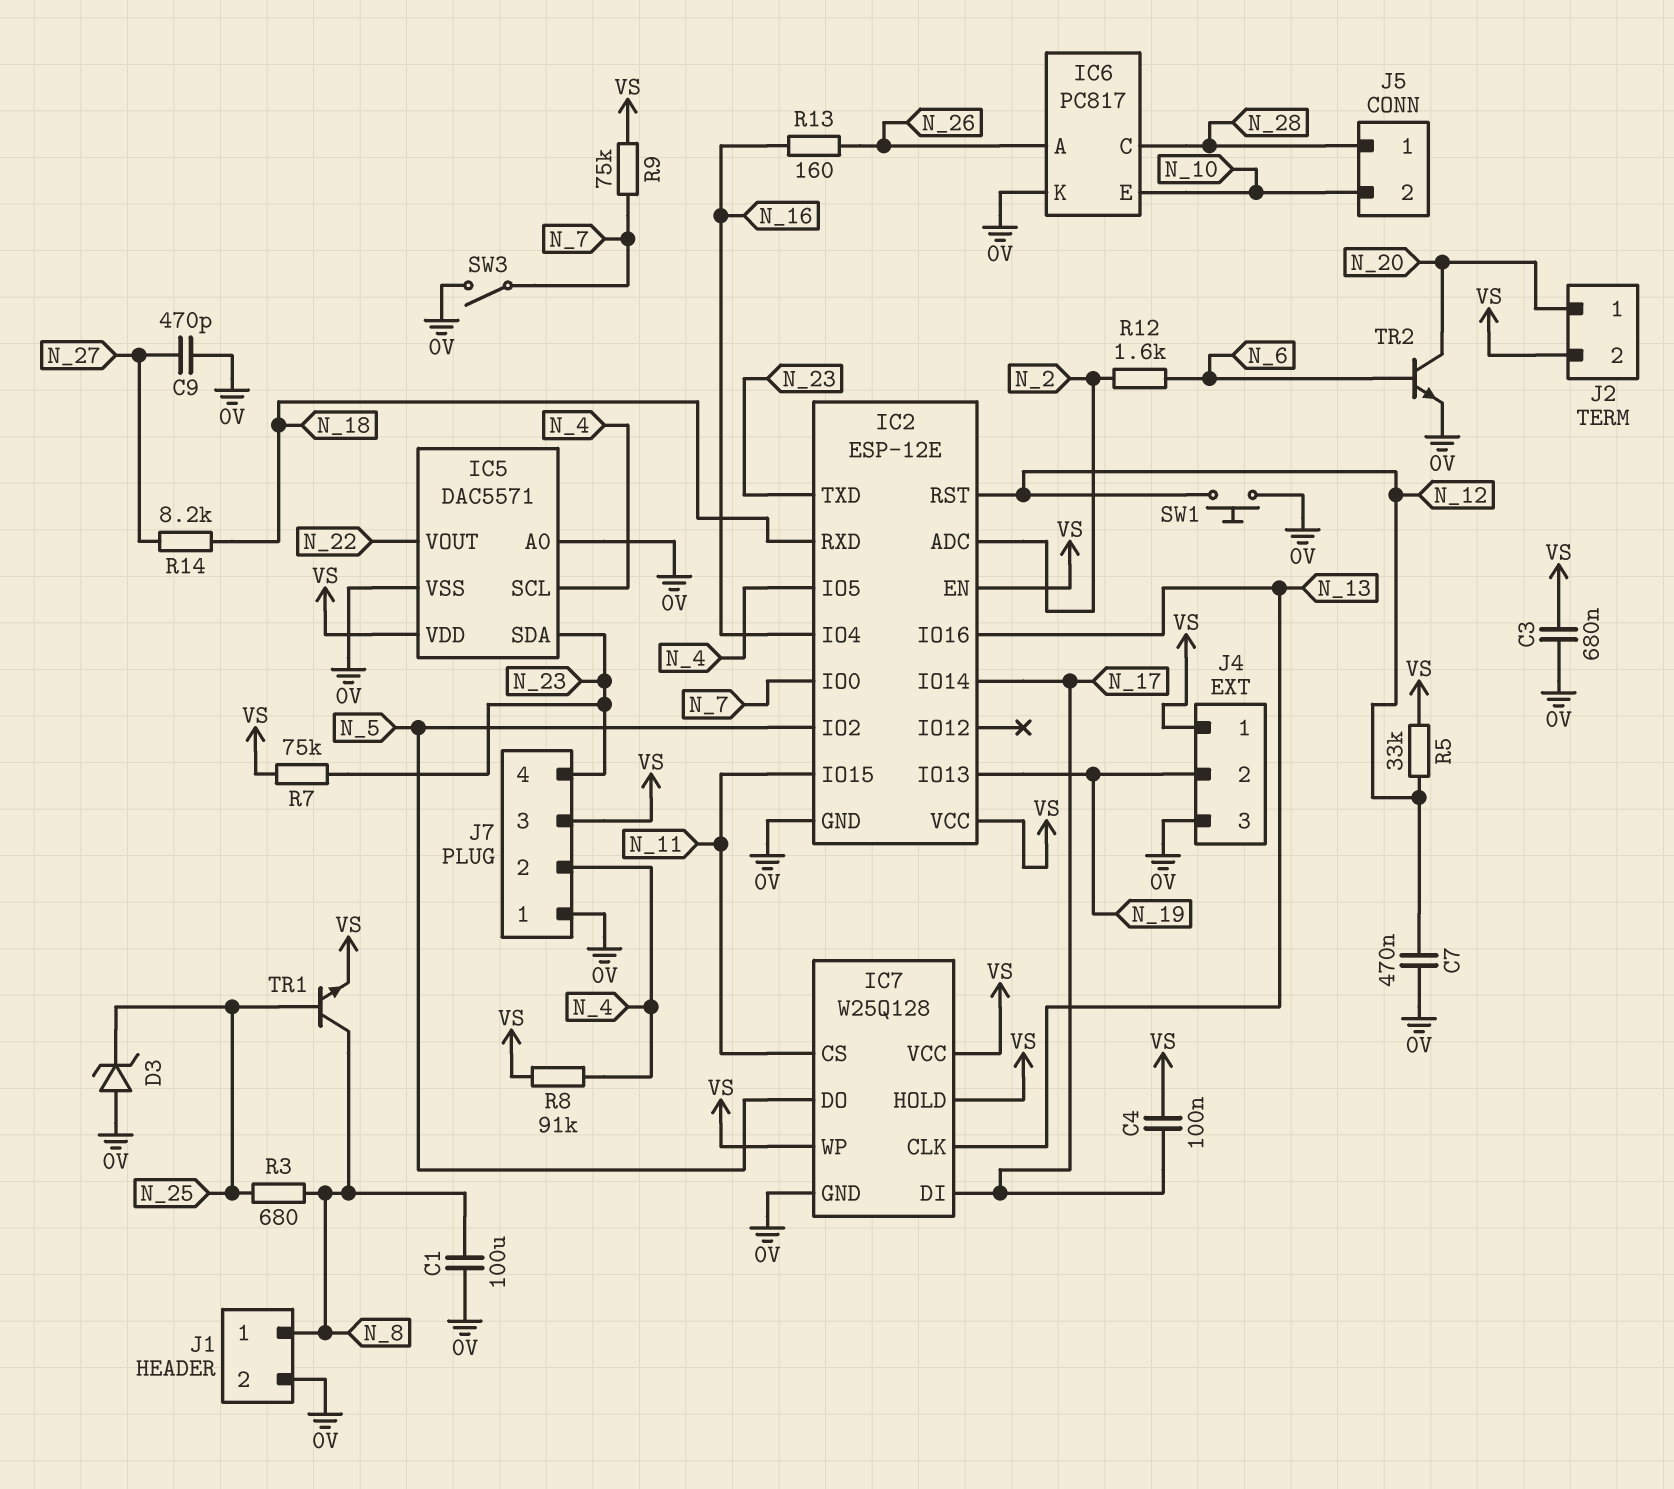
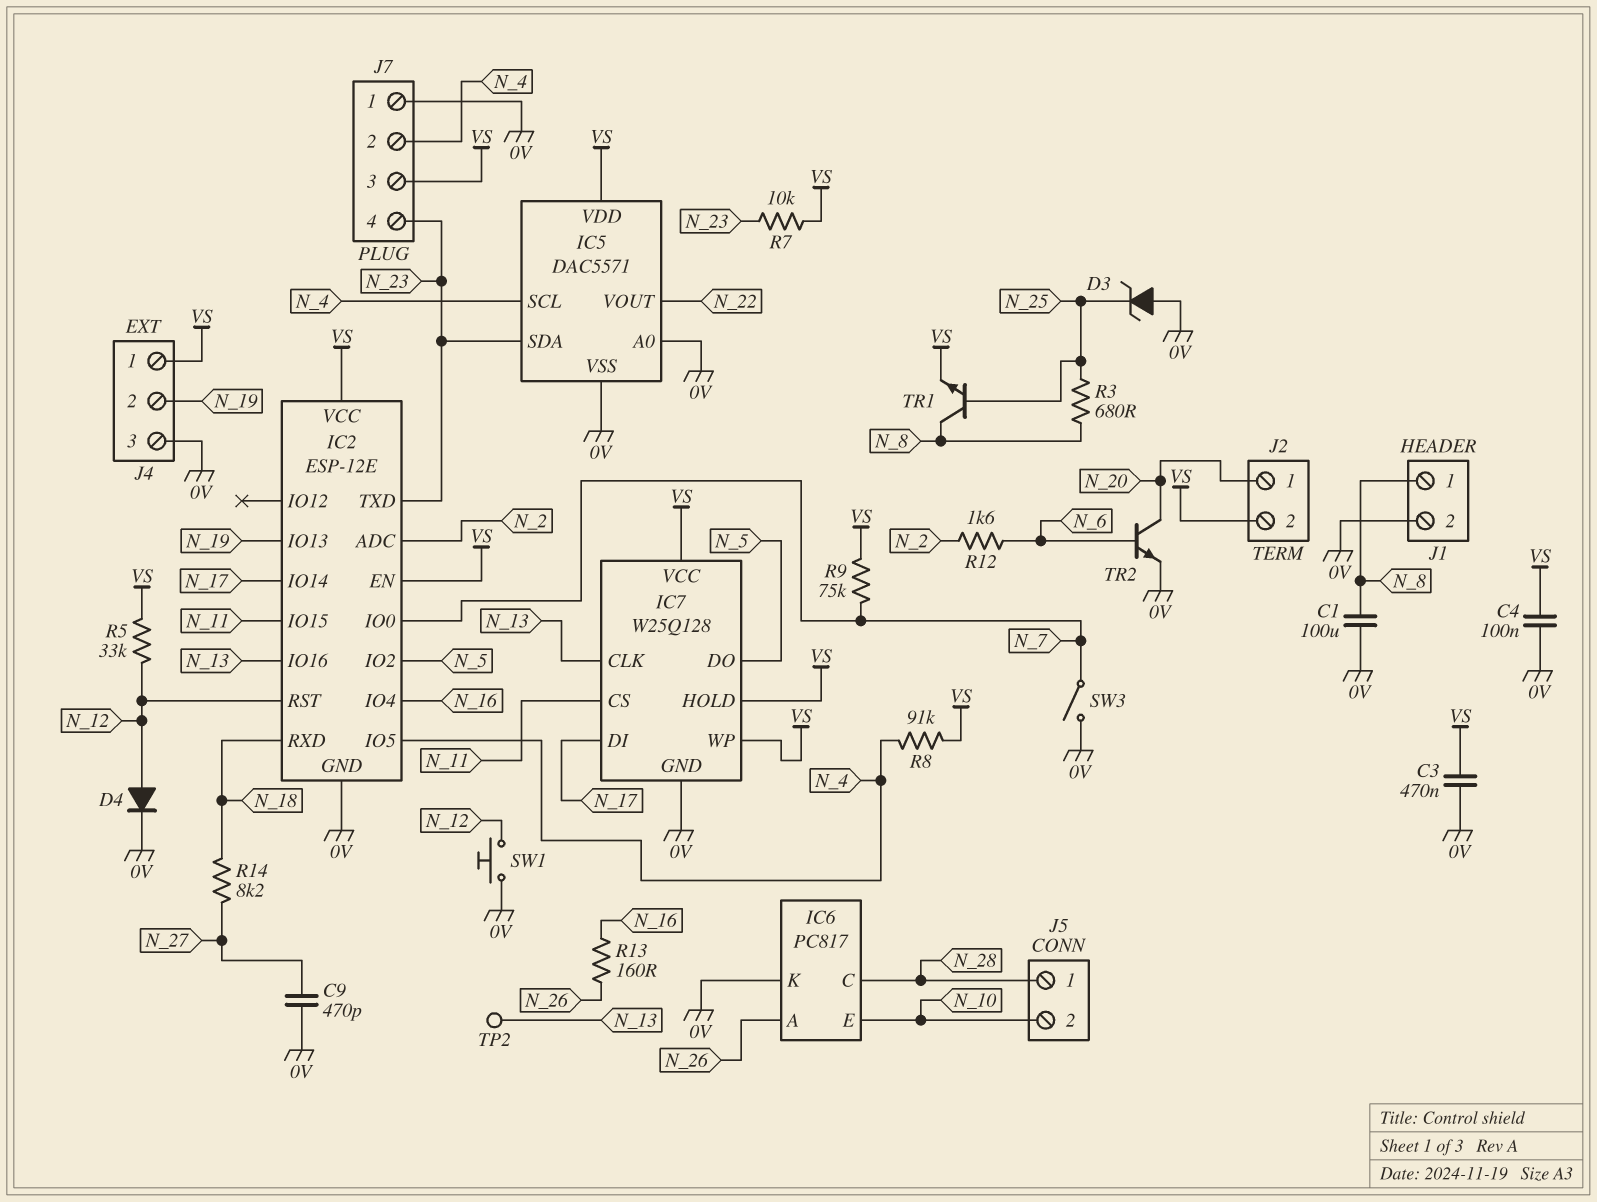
C3: 680nF (0V, VS) -> 470nF (0V, VS)
C4: 100nF (N_17, VS) -> 100nF (0V, VS)
C7: 470nF (0V, N_12) -> none
D4: none -> diode (A N_12, K 0V)
R7: 75k (N_23, VS) -> 10k (N_23, VS)
TP2: none -> test point (N_13)

